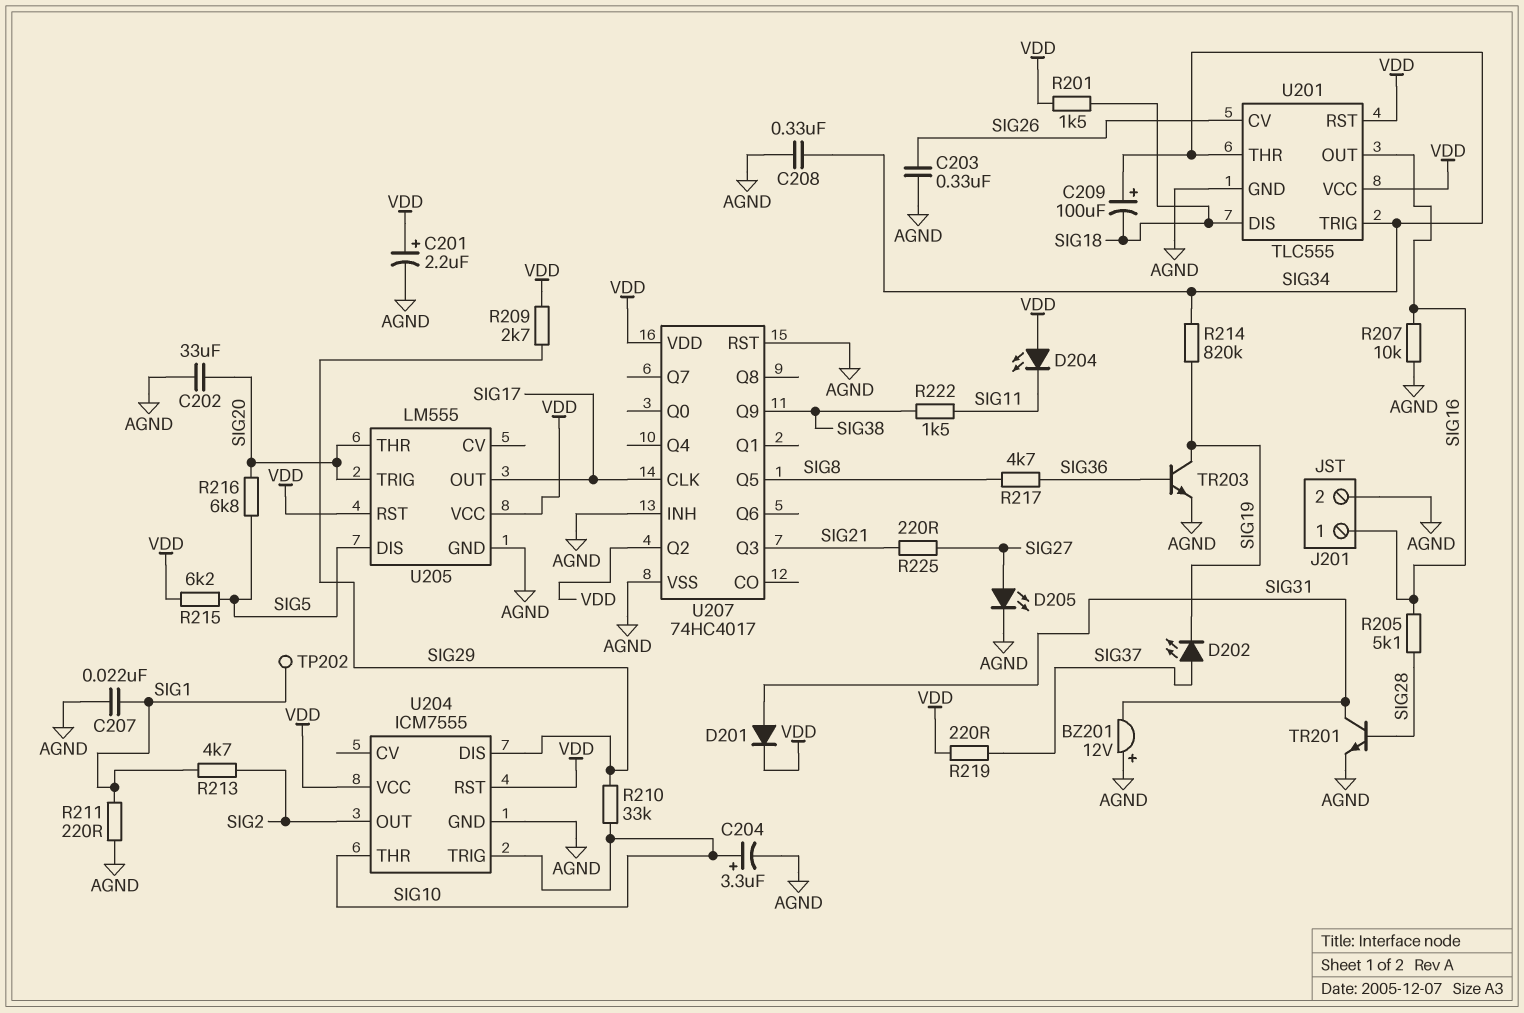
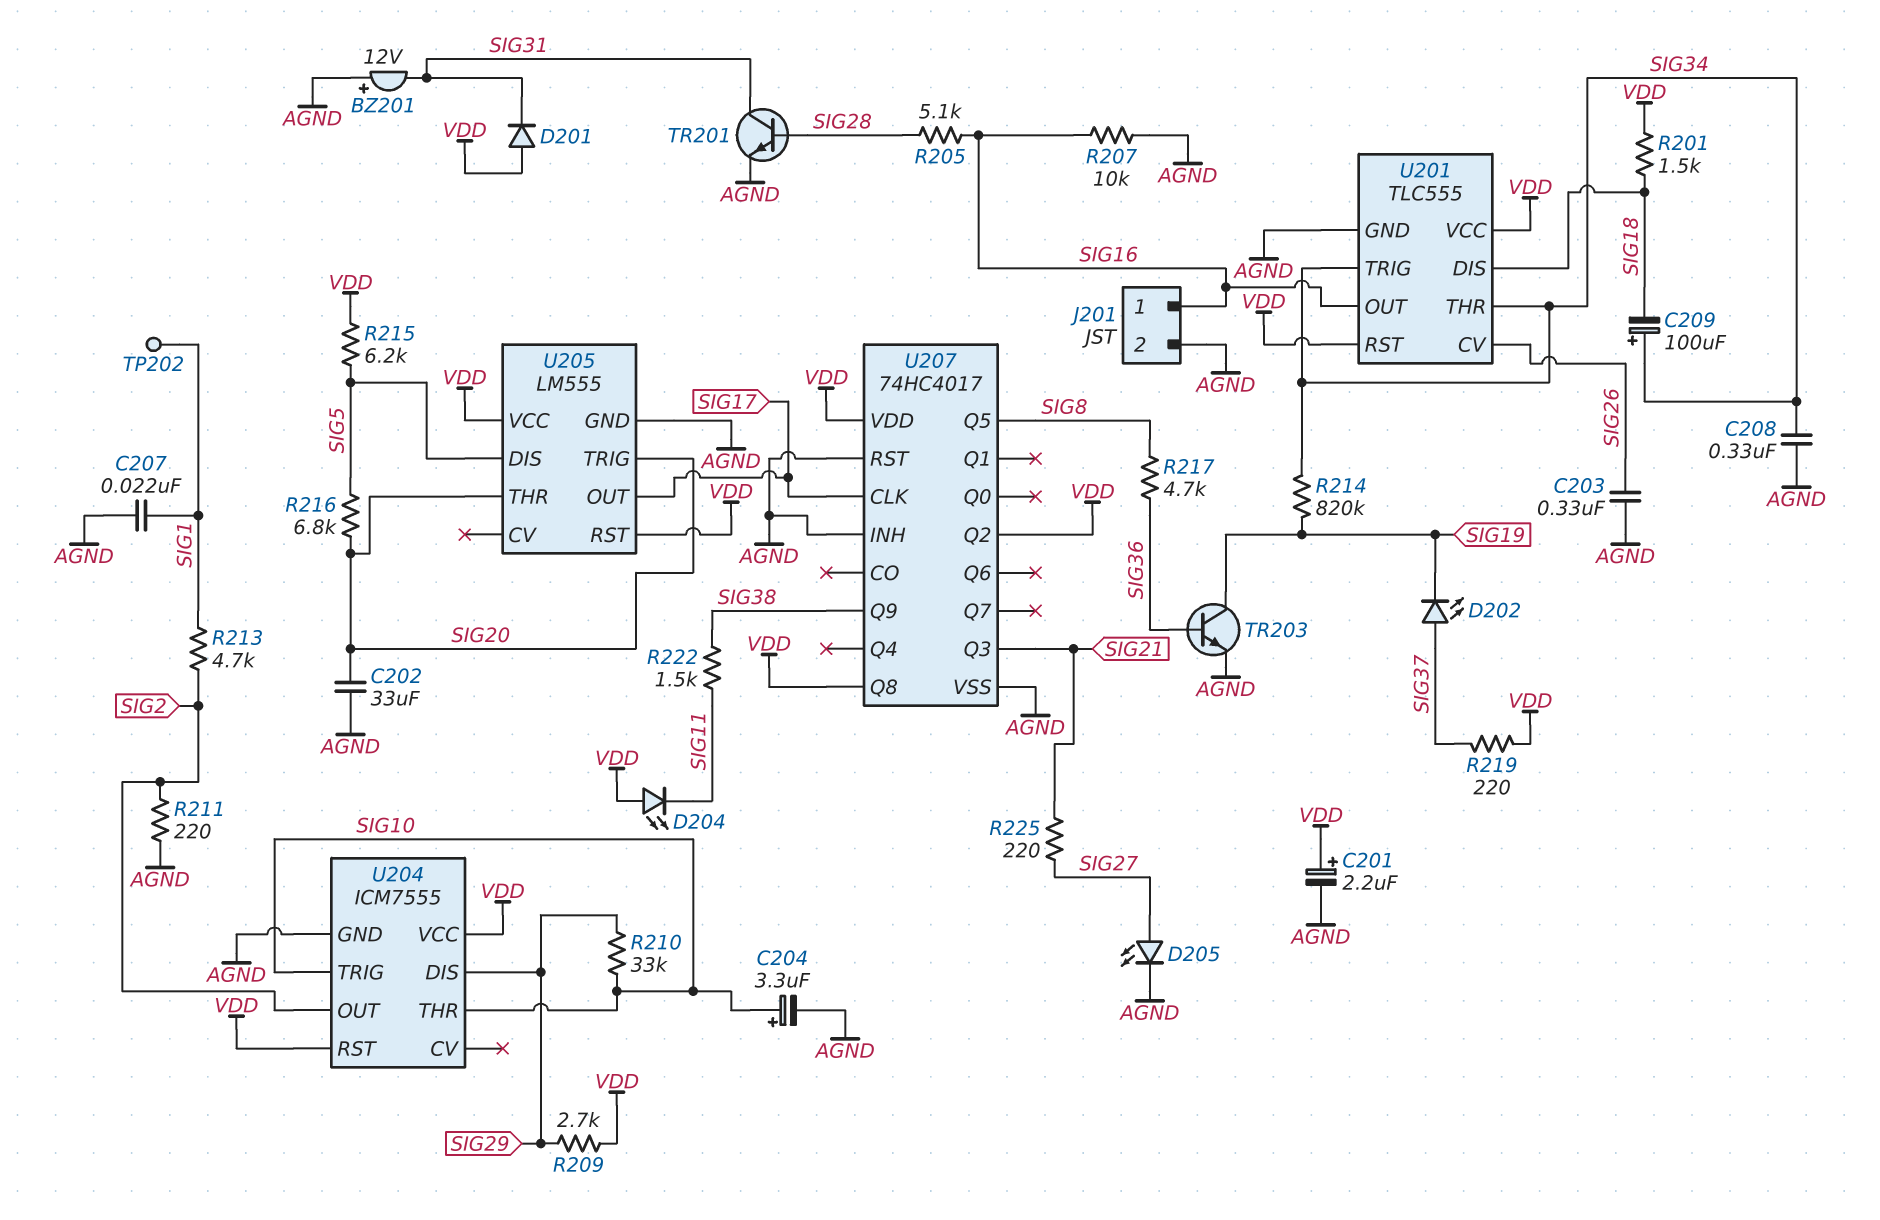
D201: diode (A SIG31, K VDD) -> diode (A VDD, K SIG31)
R211: 220 (AGND, SIG1) -> 220 (AGND, SIG2)
U207 pin Q8: none -> VDD

